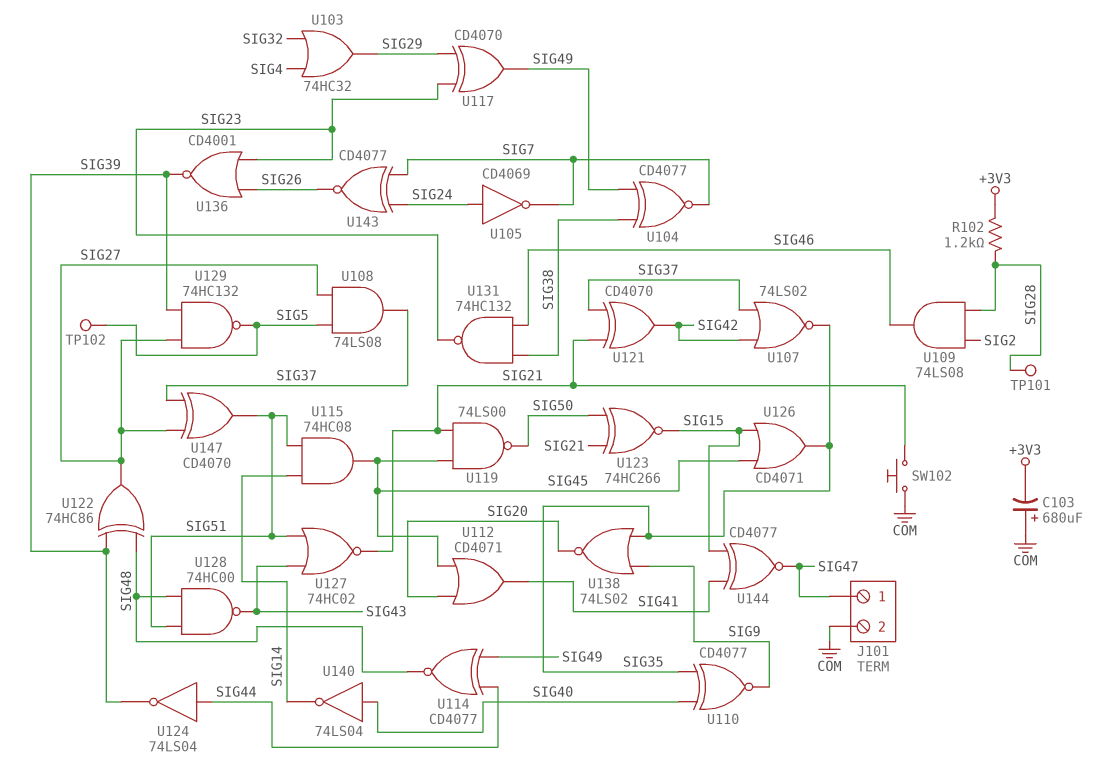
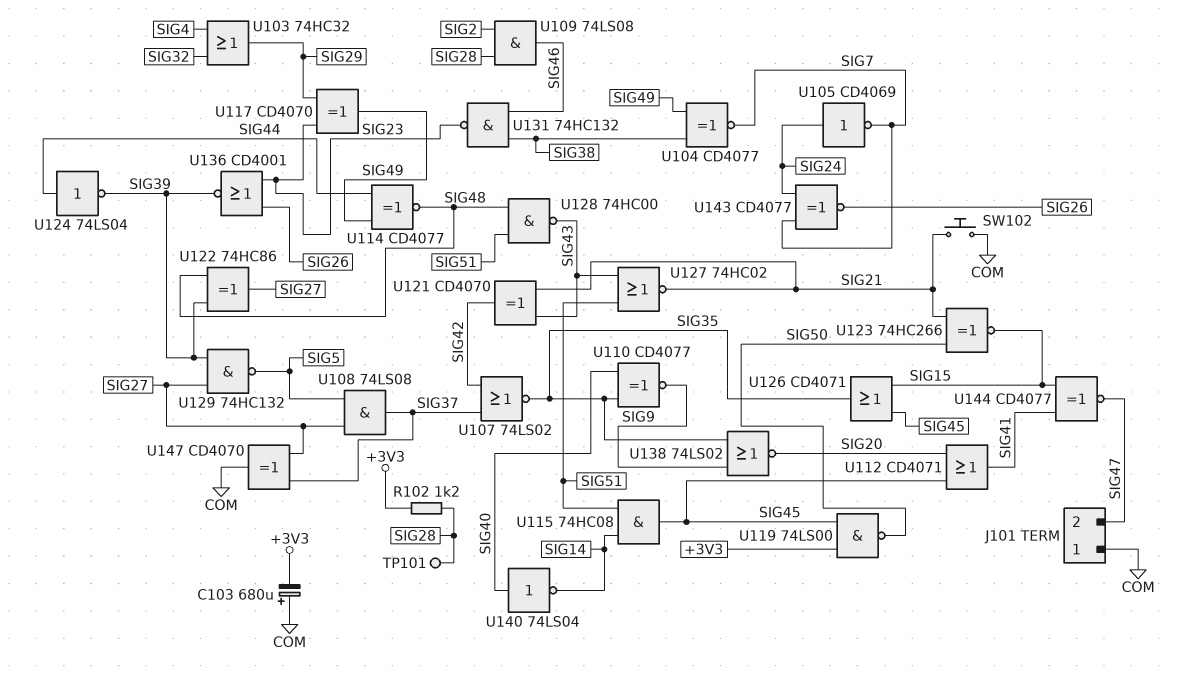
J101 pin 1: SIG47 -> COM
J101 pin 2: COM -> SIG47
TP102: test point (SIG5) -> none
U119: NAND 74LS00 (in SIG21, in SIG45, out SIG50) -> NAND 74LS00 (in +3V3, in SIG45, out SIG50)
U121: XOR CD4070 (in SIG21, in SIG37, out SIG42) -> XOR CD4070 (in SIG21, in SIG43, out SIG42)
U147: XOR CD4070 (in SIG27, in SIG37, out SIG51) -> XOR CD4070 (in SIG27, in SIG37, out COM)

